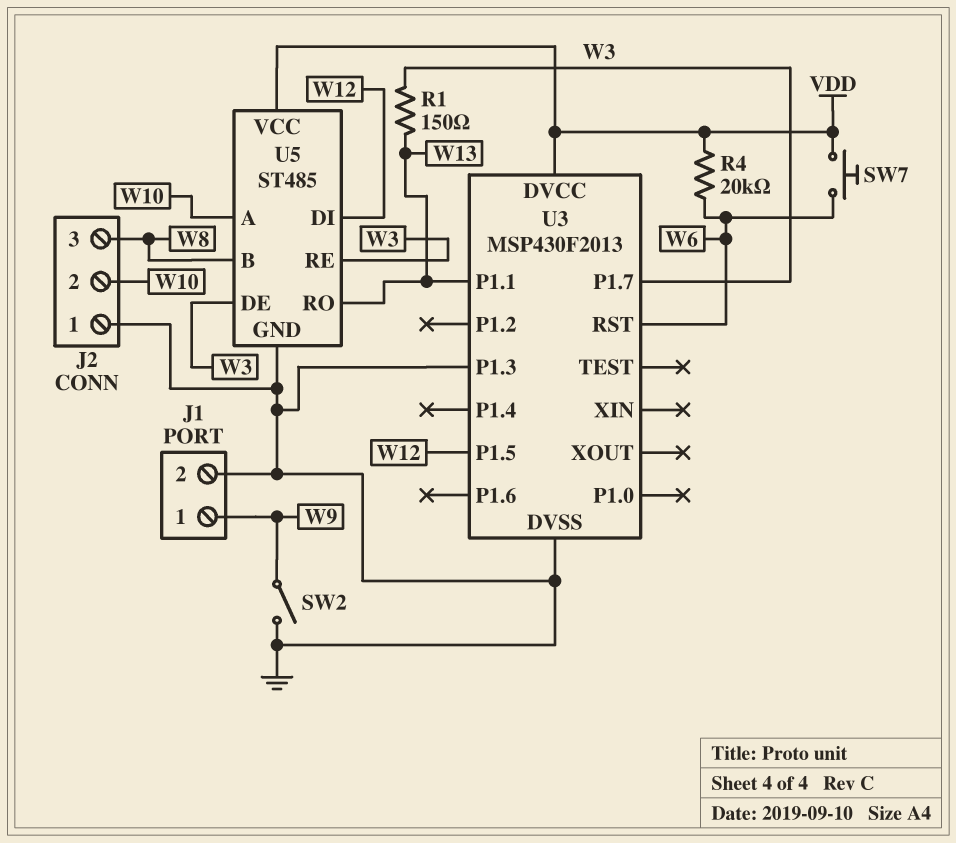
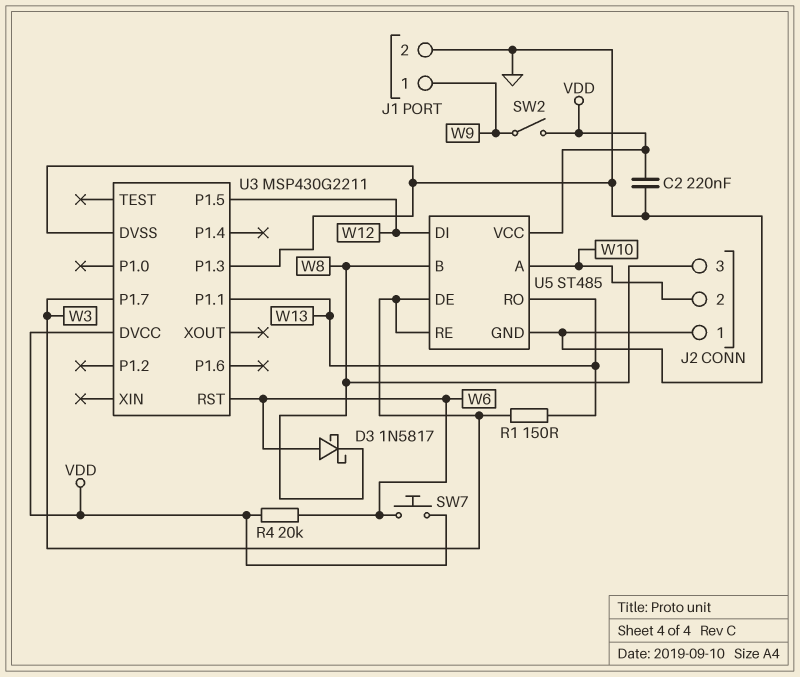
C2: none -> 220nF (GND, VDD)
D3: none -> schottky 1N5817 (A W6, K W8)
SW2: switch (GND, W9) -> switch (VDD, W9)
U3: MSP430F2013 -> MSP430G2211

